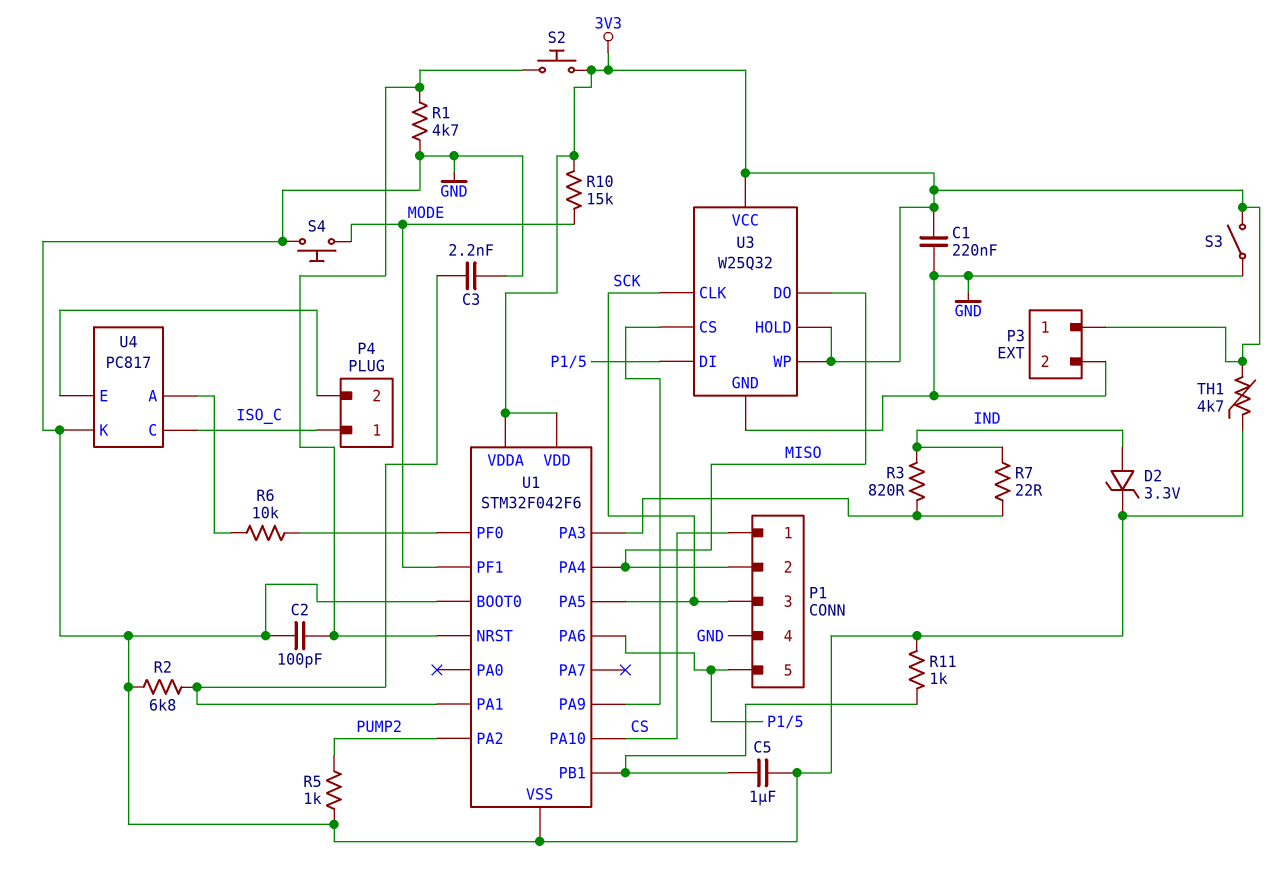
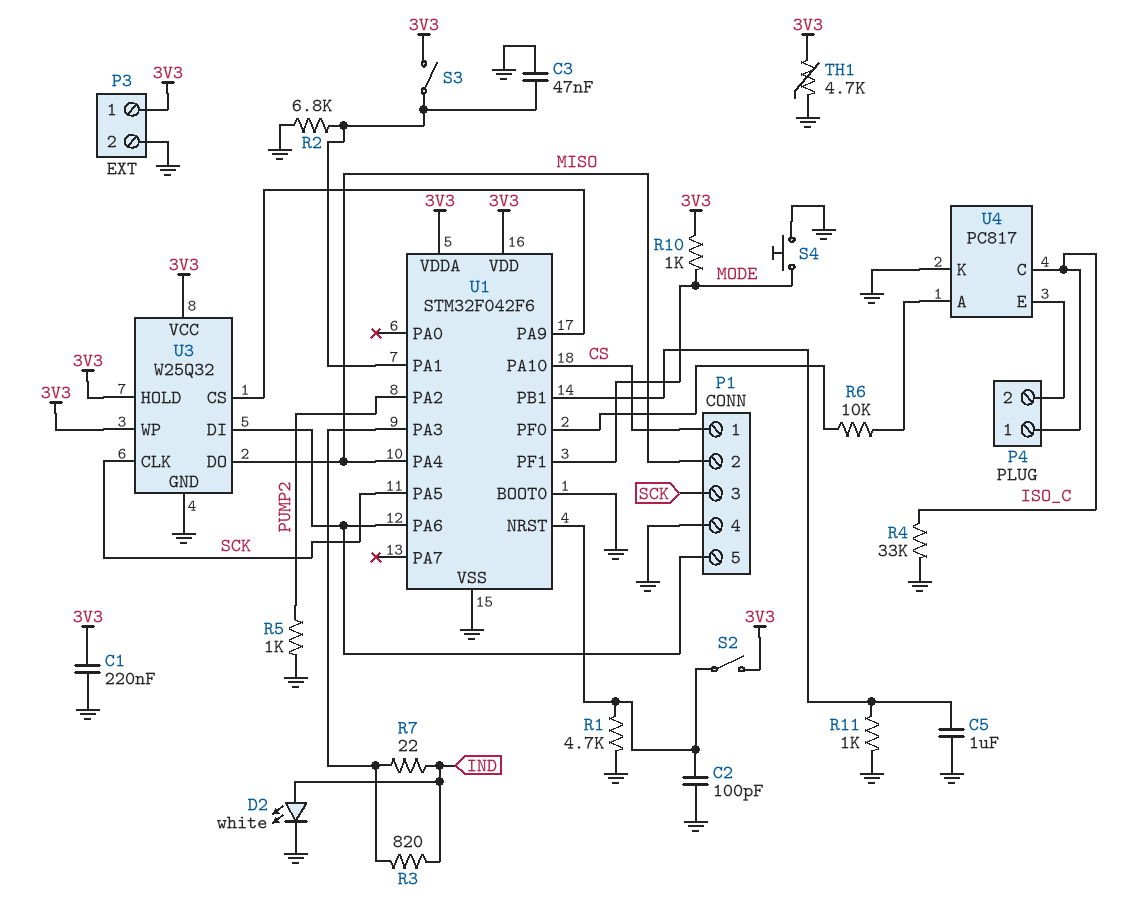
C3: 2.2nF (GND, U1/PA1) -> 47nF (GND, U1/PA1)
D2: zener 3.3V (A IND, K GND) -> LED white (A IND, K GND)
R4: none -> 33k (GND, ISO_C)
R10: 15k (3V3, MODE) -> 1k (3V3, MODE)
S2: button (3V3, U1/NRST) -> switch (3V3, U1/NRST)
S3: switch (3V3, GND) -> switch (3V3, U1/PA1)

